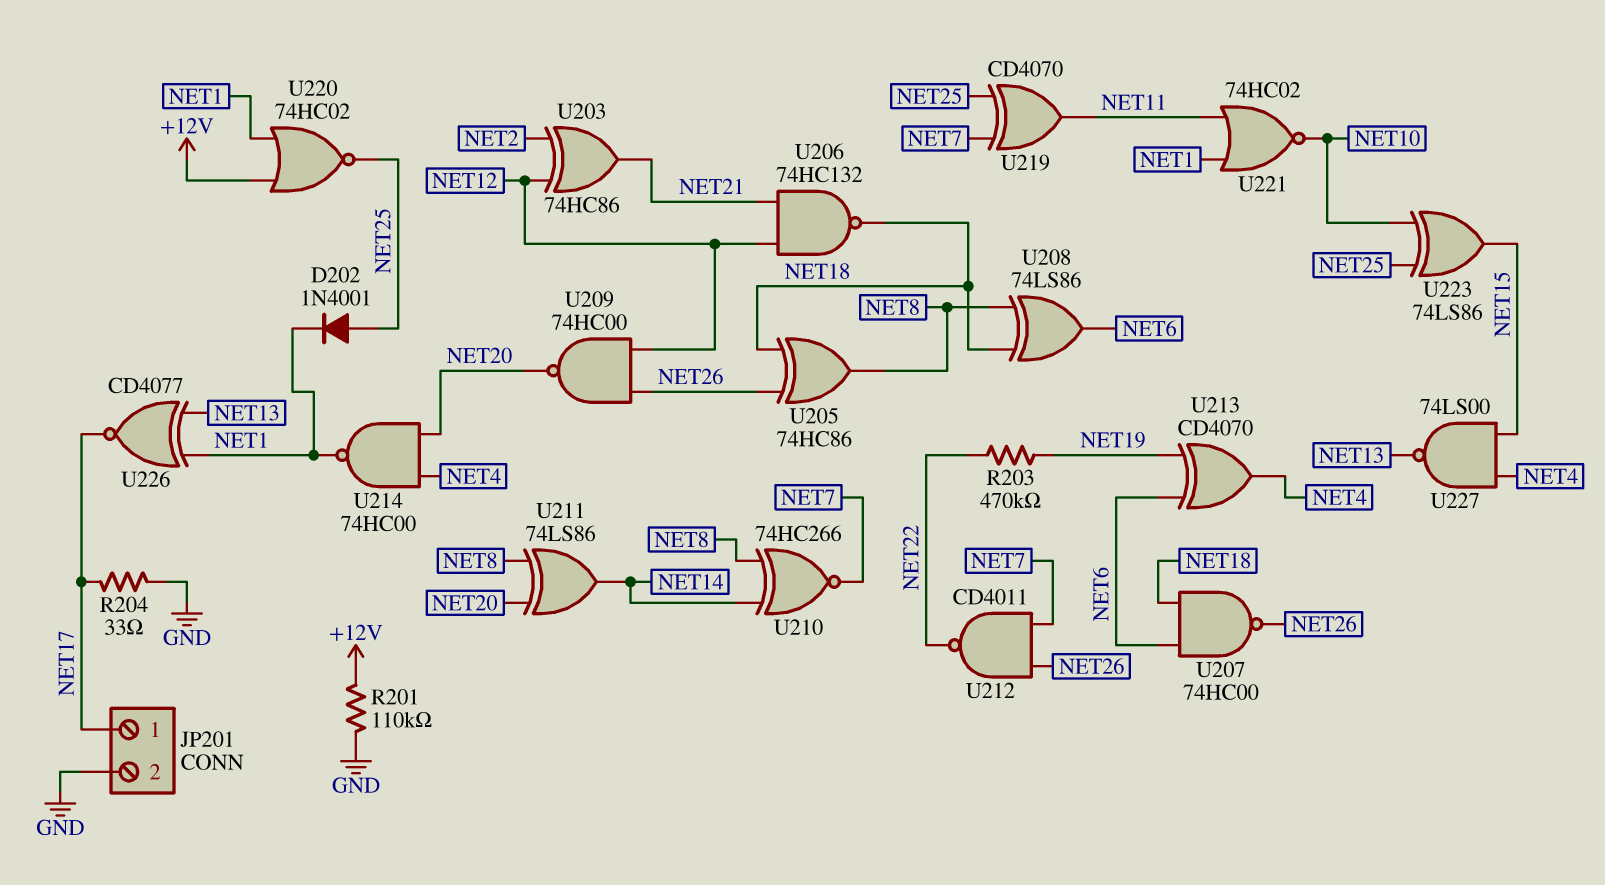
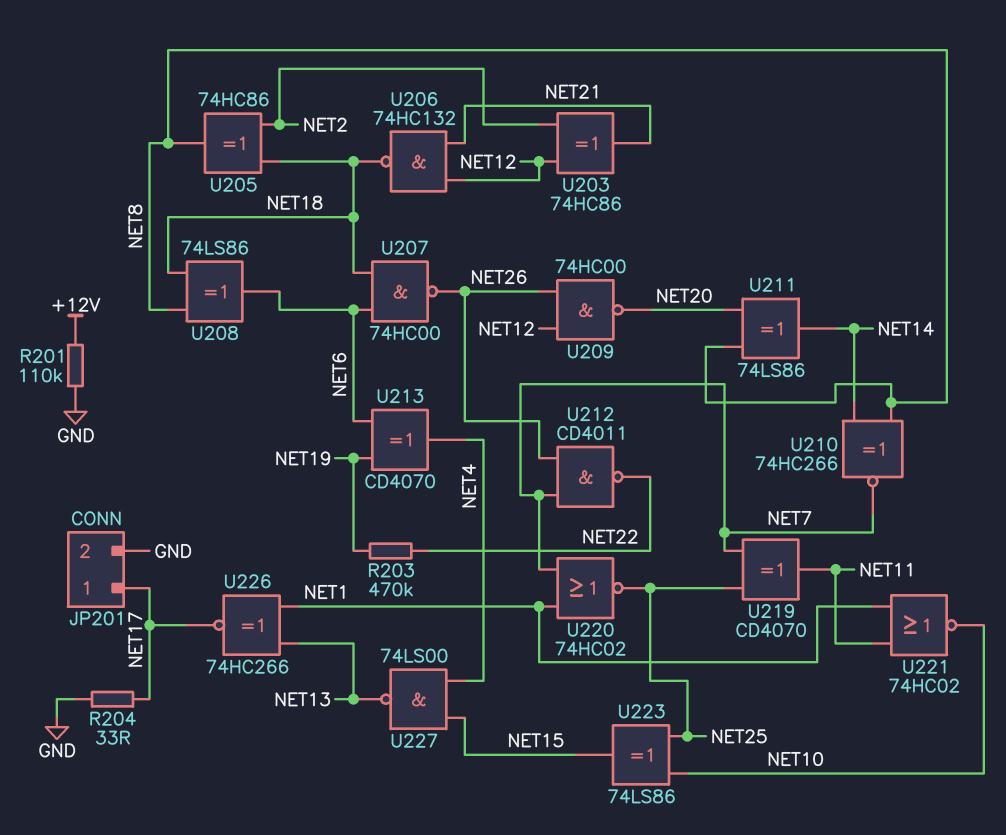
D202: diode 1N4001 (A NET25, K NET1) -> none
U205: XOR 74HC86 (in NET18, in NET26, out NET8) -> XOR 74HC86 (in NET2, in NET18, out NET8)
U214: NAND 74HC00 (in NET4, in NET20, out NET1) -> none
U220: NOR 74HC02 (in +12V, in NET1, out NET25) -> NOR 74HC02 (in NET1, in NET7, out NET25)
U226: XNOR CD4077 (in NET1, in NET13, out NET17) -> XNOR 74HC266 (in NET1, in NET13, out NET17)

